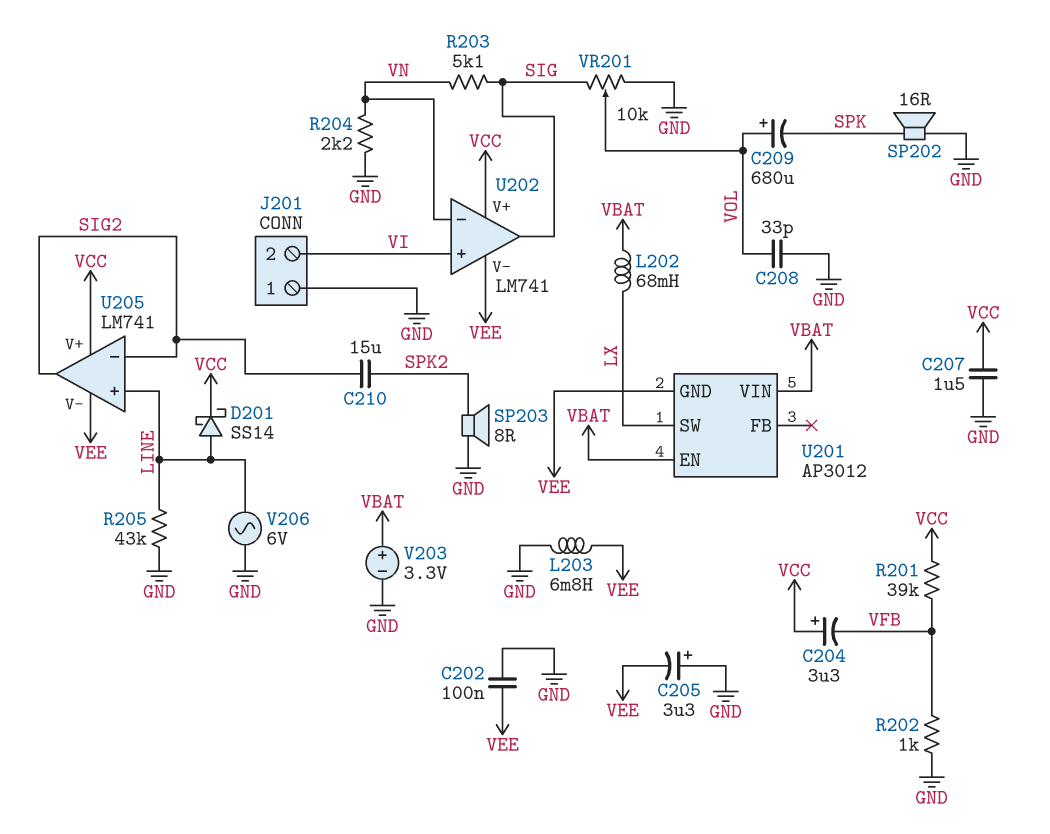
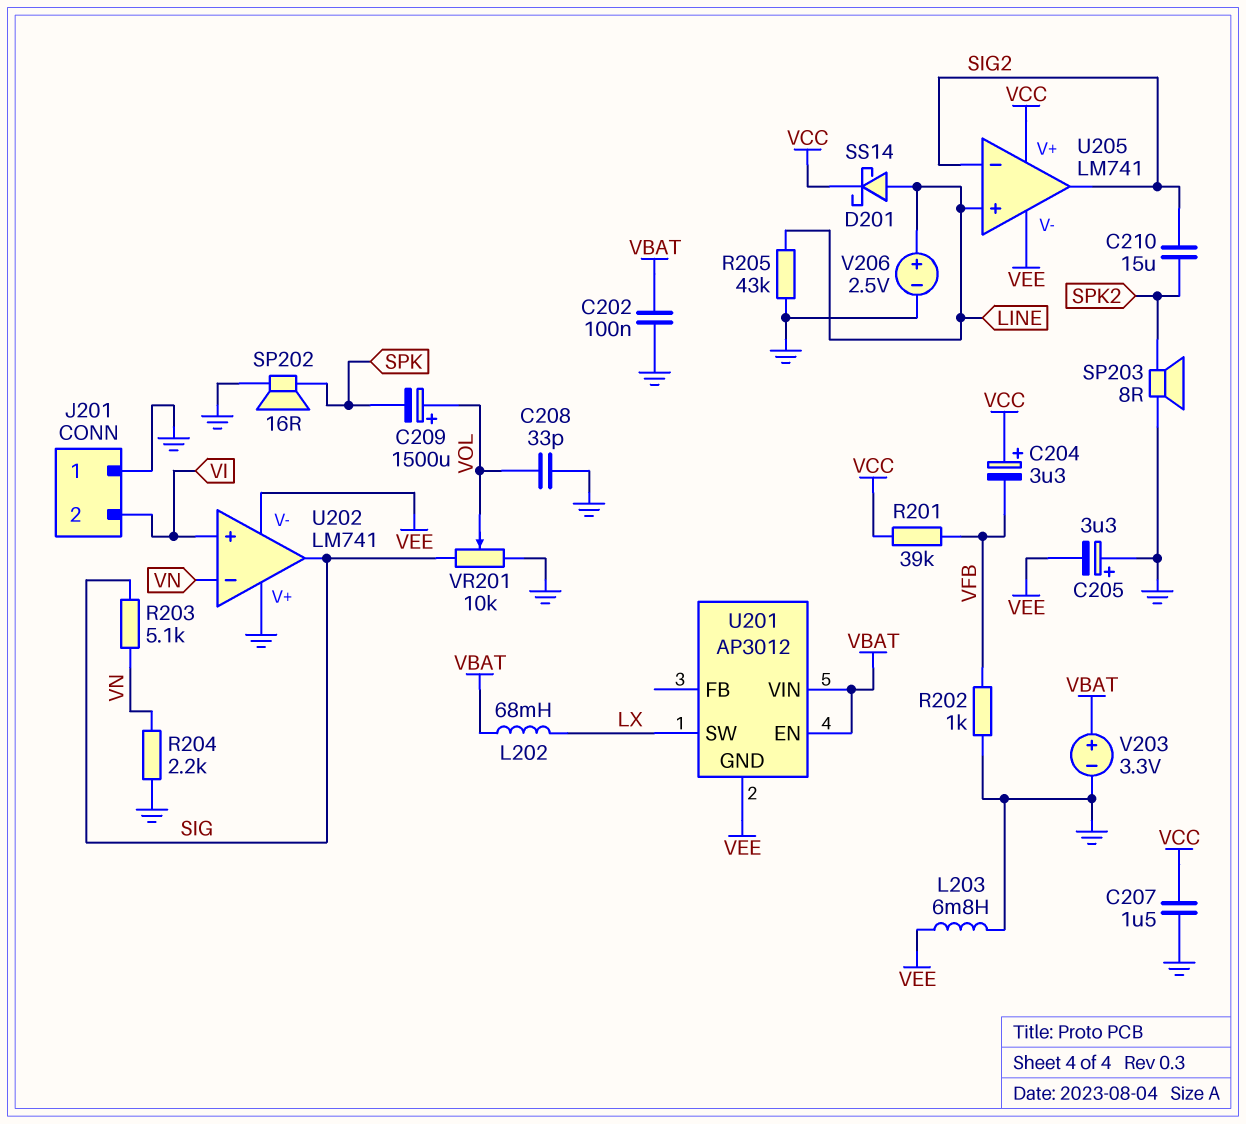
C202: 100nF (GND, VEE) -> 100nF (GND, VBAT)
C209: 680uF (plus VOL, minus SPK) -> 1500uF (plus VOL, minus SPK)
U202 pin V+: VCC -> GND
V206: AC 6V (GND, LINE) -> 2.5V (plus LINE, minus GND)

